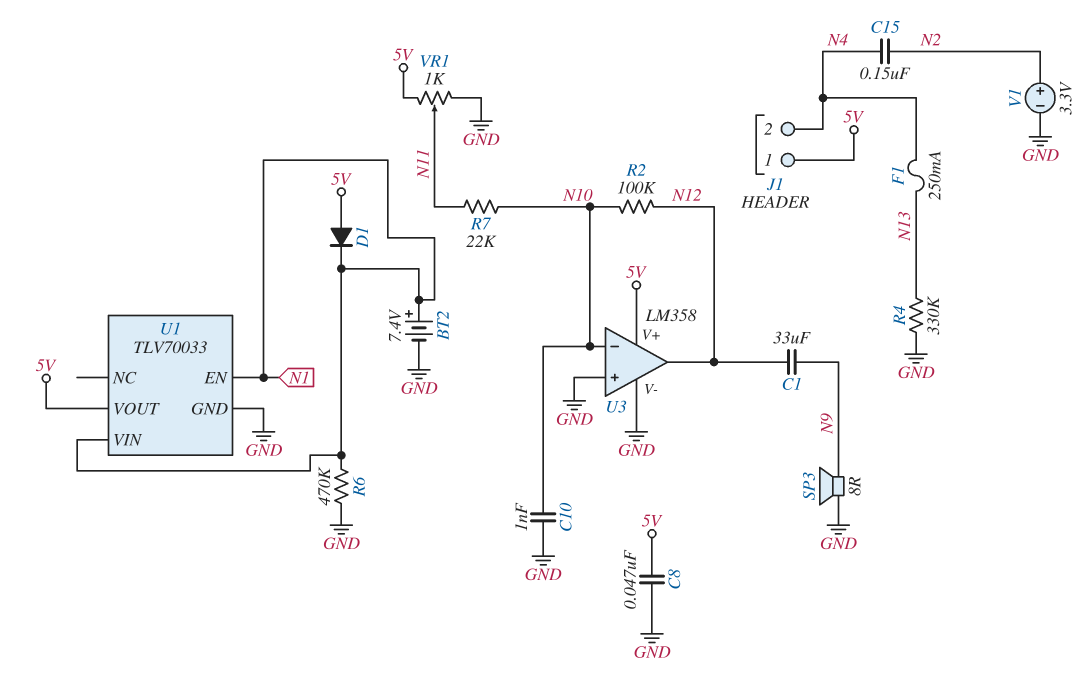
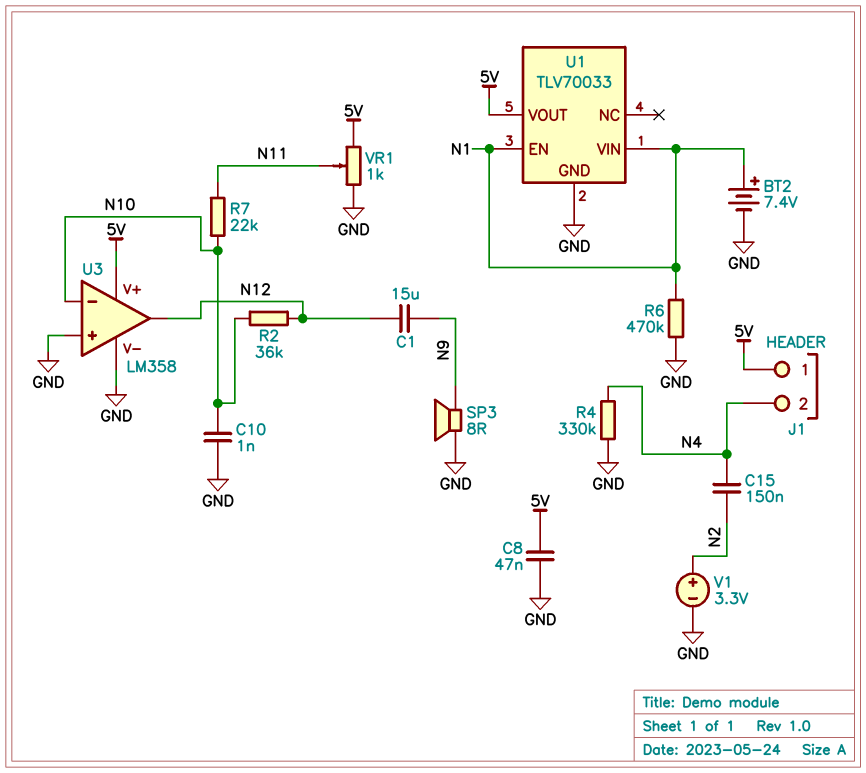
C1: 33uF (N9, N12) -> 15uF (N9, N12)
D1: diode (A 5V, K N1) -> none
F1: 250mA (N4, N13) -> none
R2: 100k (N10, N12) -> 36k (N10, N12)
R4: 330k (GND, N13) -> 330k (GND, N4)

